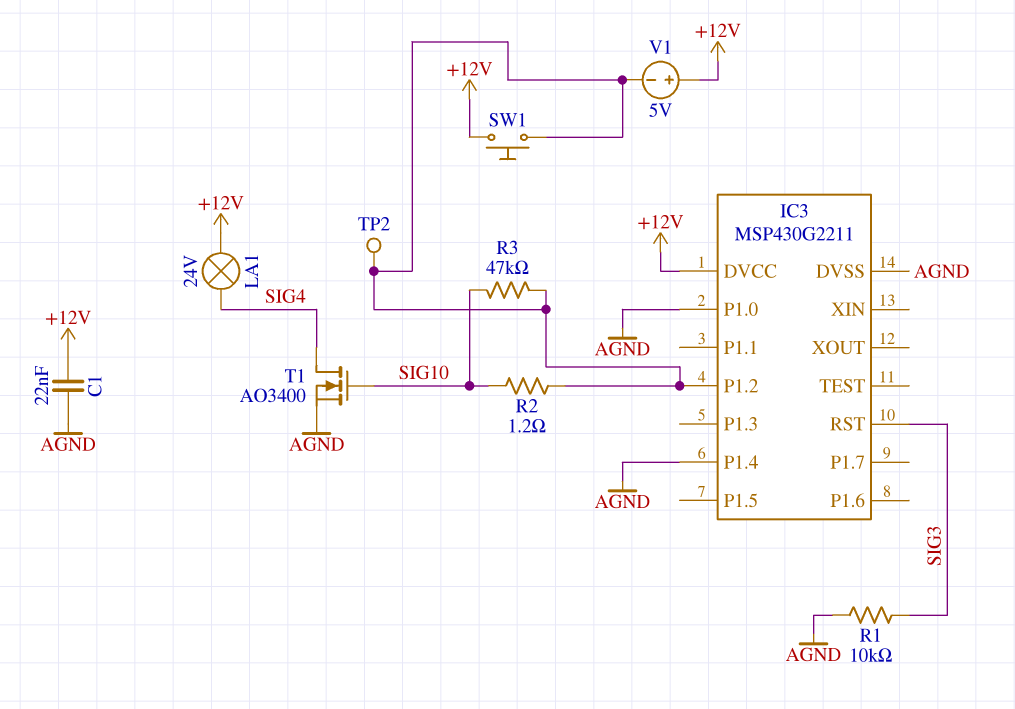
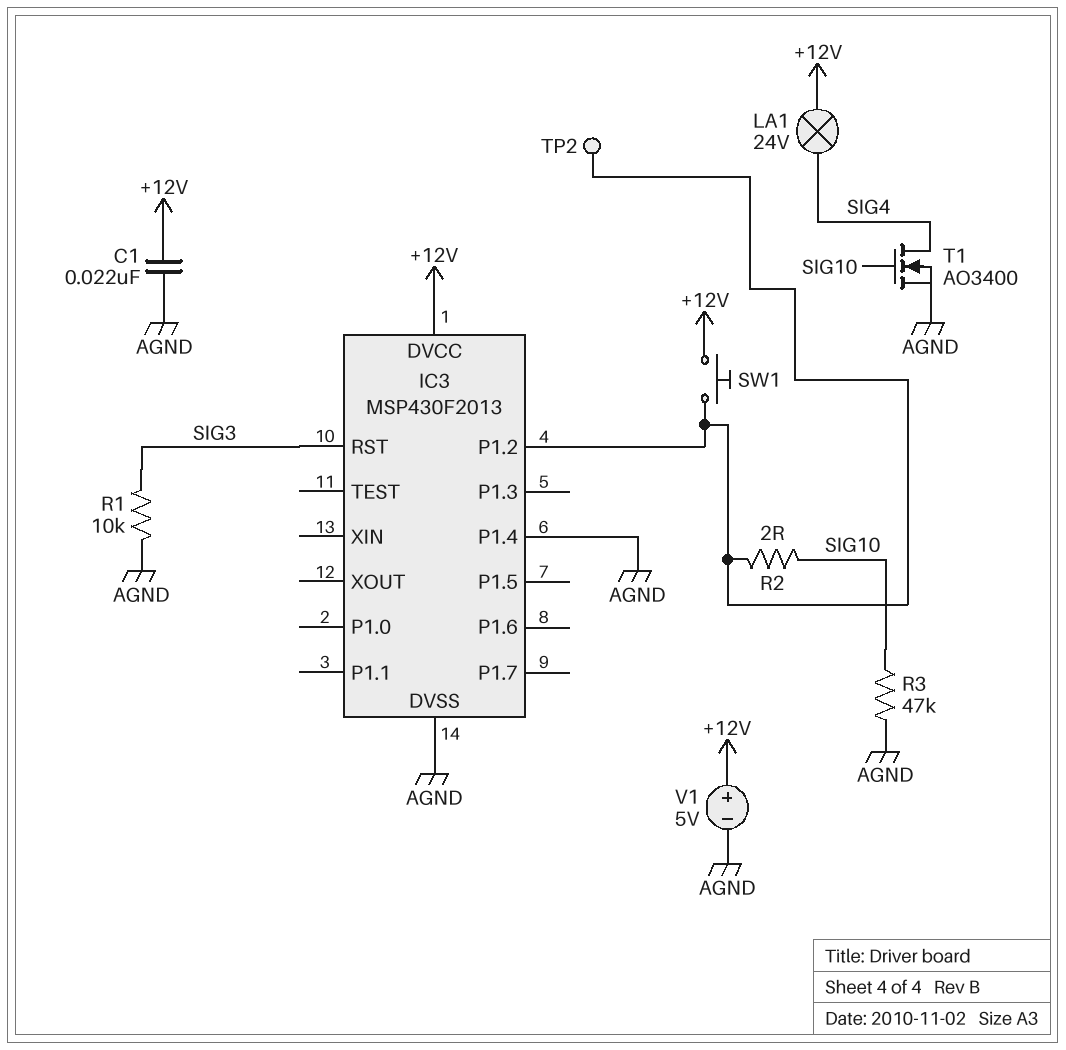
IC3: MSP430G2211 -> MSP430F2013
IC3 pin P1.0: AGND -> none
R2: 1.2 (IC3/P1.2, SIG10) -> 2 (IC3/P1.2, SIG10)
R3: 47k (IC3/P1.2, SIG10) -> 47k (AGND, SIG10)
V1: 5V (plus +12V, minus IC3/P1.2) -> 5V (plus +12V, minus AGND)

